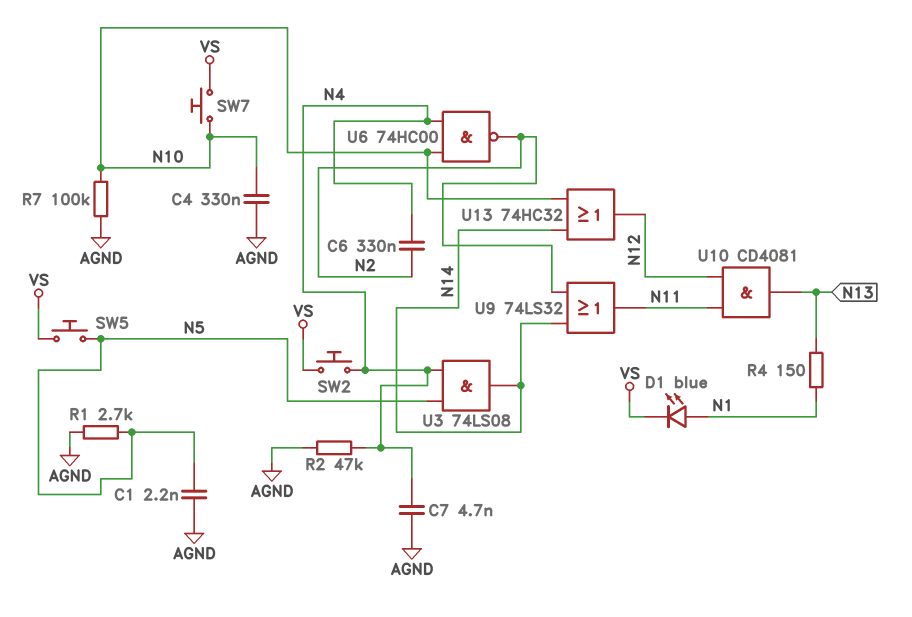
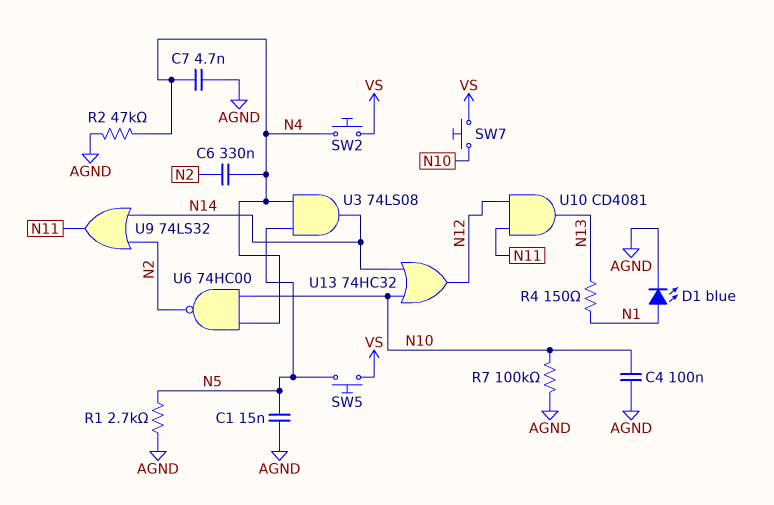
C1: 2.2nF (AGND, N5) -> 15nF (AGND, N5)
C4: 330nF (AGND, N10) -> 100nF (AGND, N10)
D1: LED blue (A N1, K VS) -> LED blue (A N1, K AGND)

